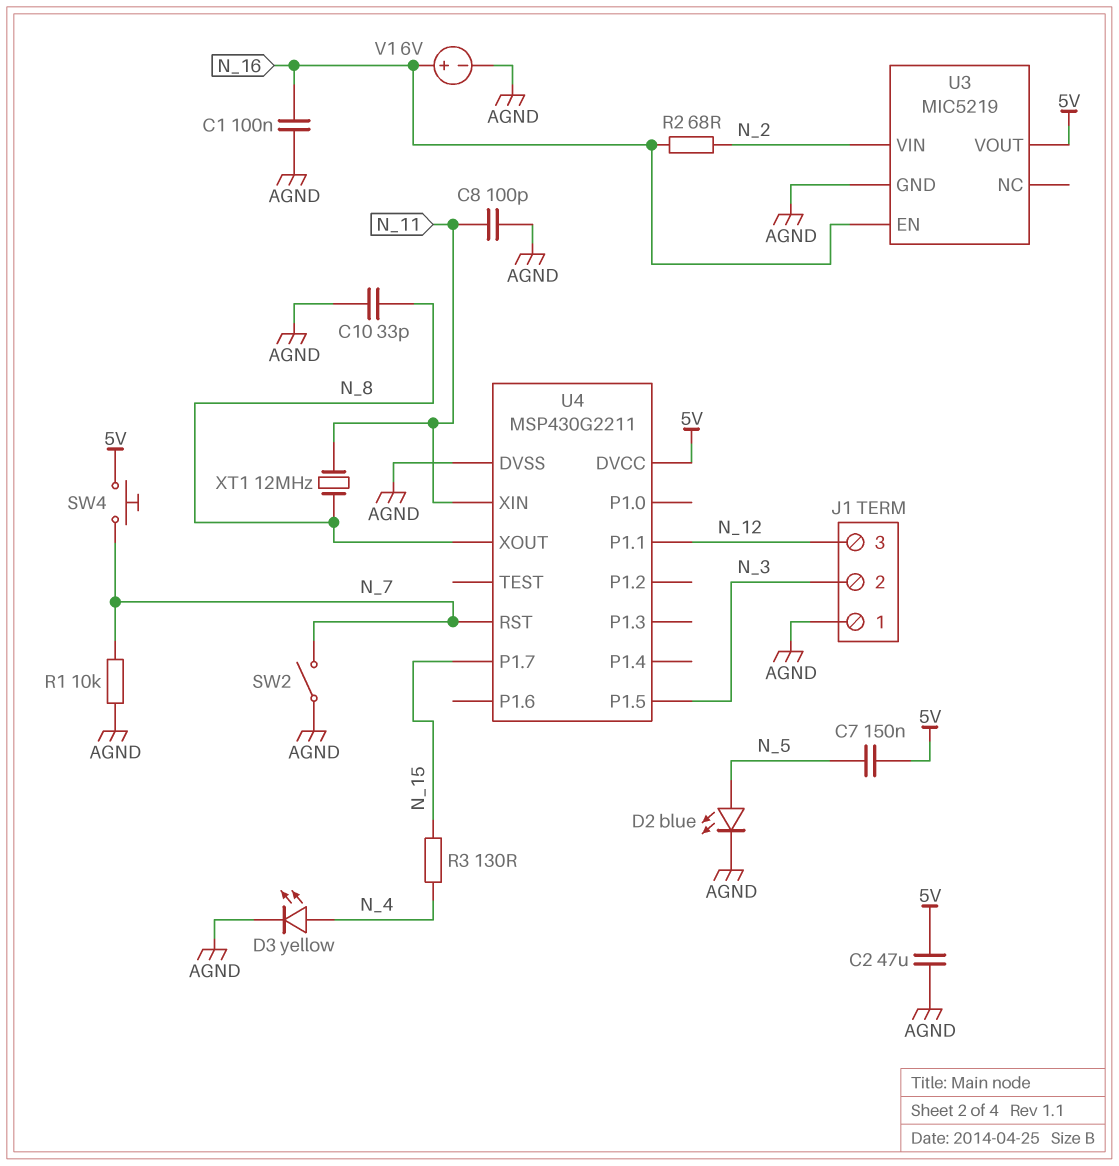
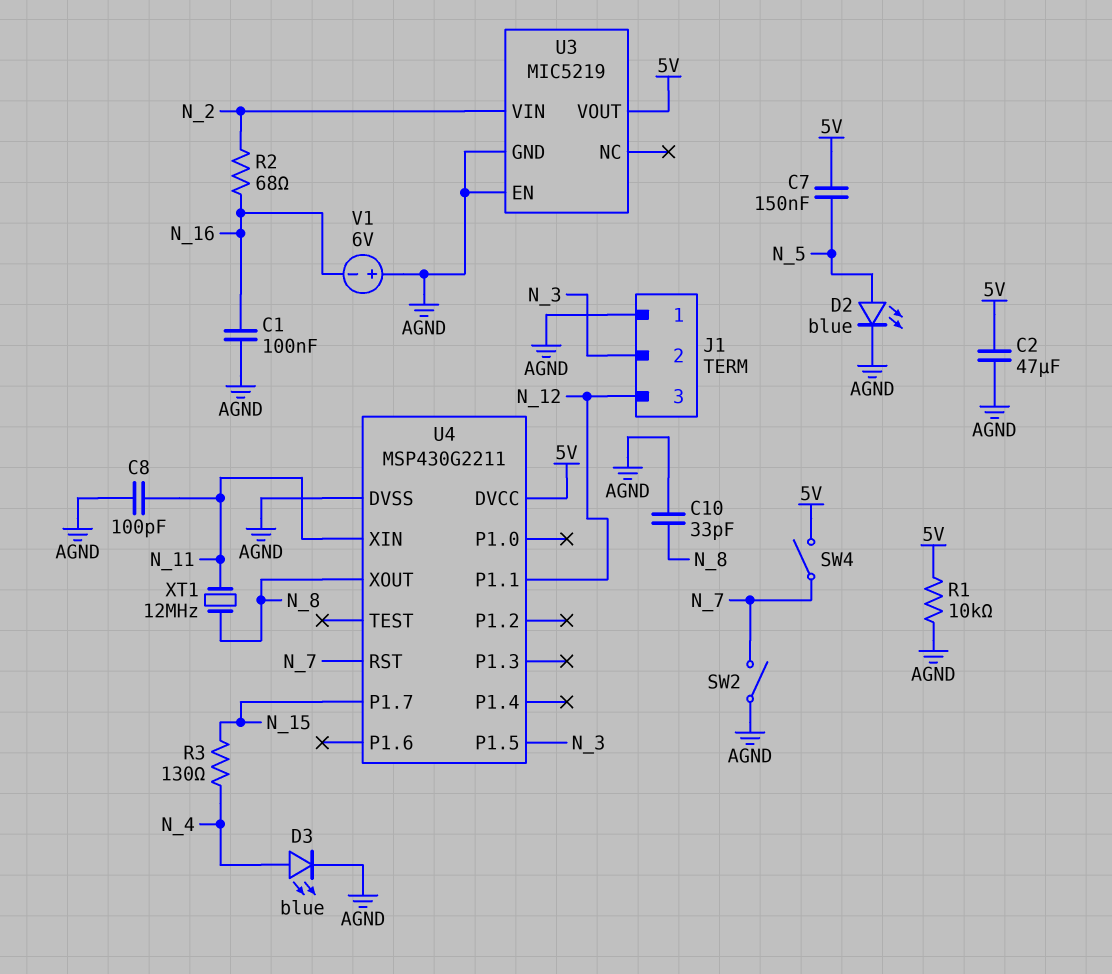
D3: LED yellow (A N_4, K AGND) -> LED blue (A N_4, K AGND)
R1: 10k (AGND, N_7) -> 10k (5V, AGND)
SW4: button (5V, N_7) -> switch (5V, N_7)
U3 pin EN: N_16 -> AGND
V1: 6V (plus N_16, minus AGND) -> 6V (plus AGND, minus N_16)

